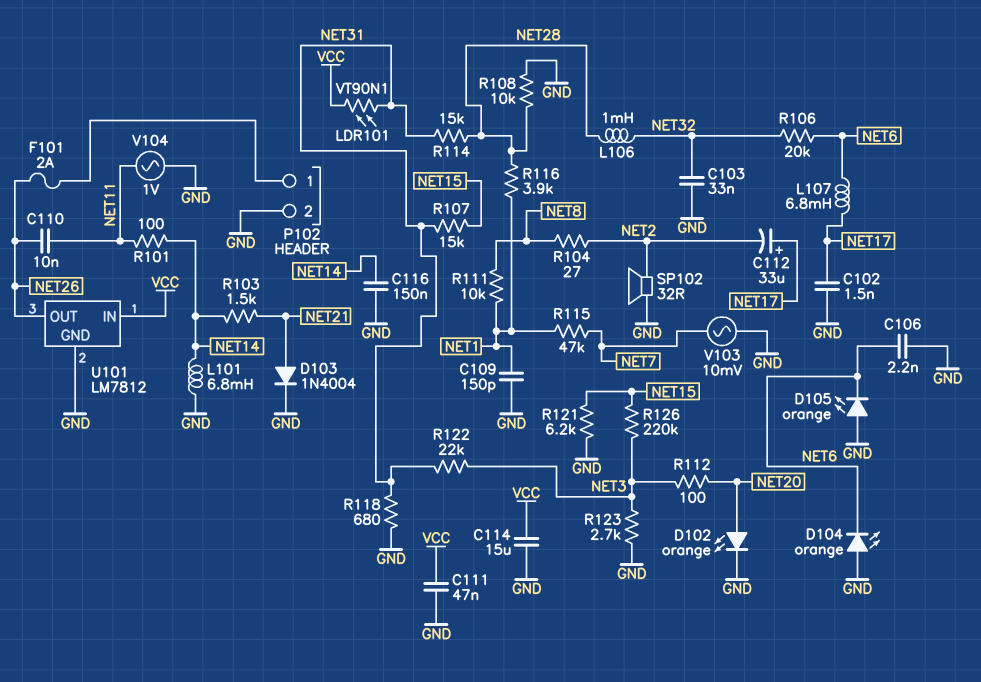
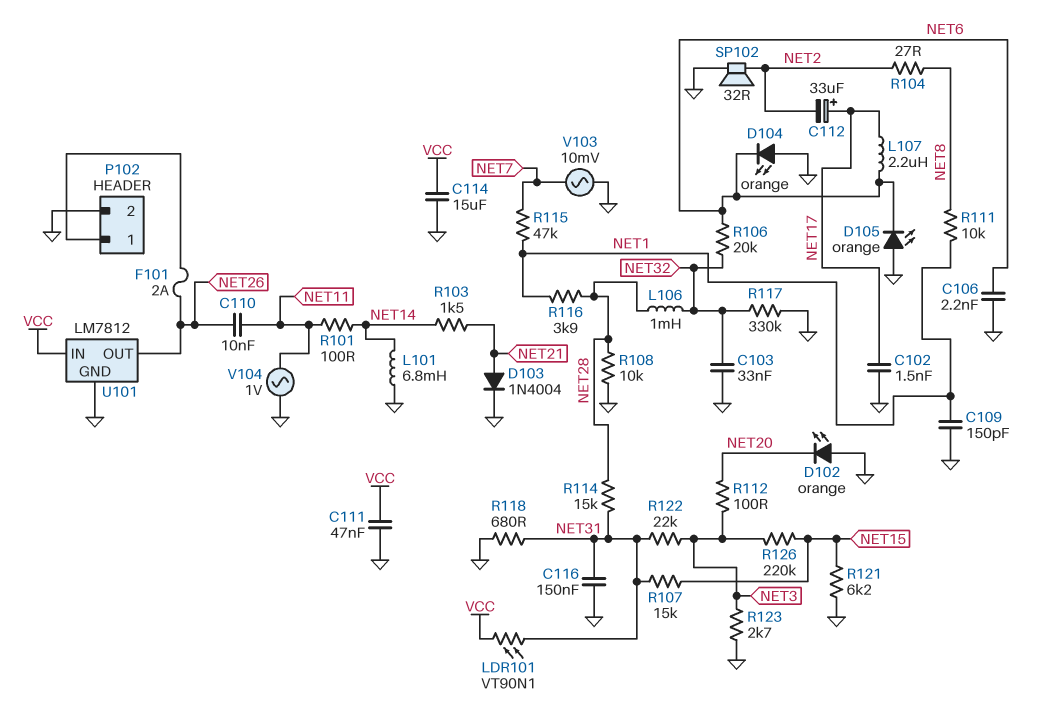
C116: 150nF (GND, NET14) -> 150nF (GND, NET31)
D102: LED orange (A NET20, K GND) -> LED orange (A GND, K NET20)
L107: 6.8mH (NET6, NET17) -> 2.2uH (NET6, NET17)
R117: none -> 330k (GND, NET32)

